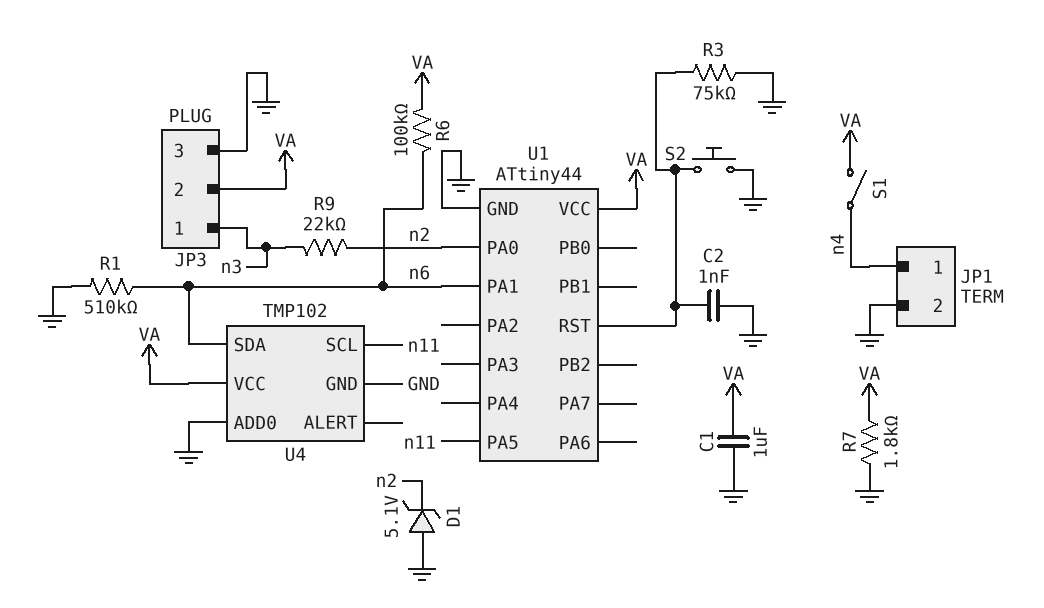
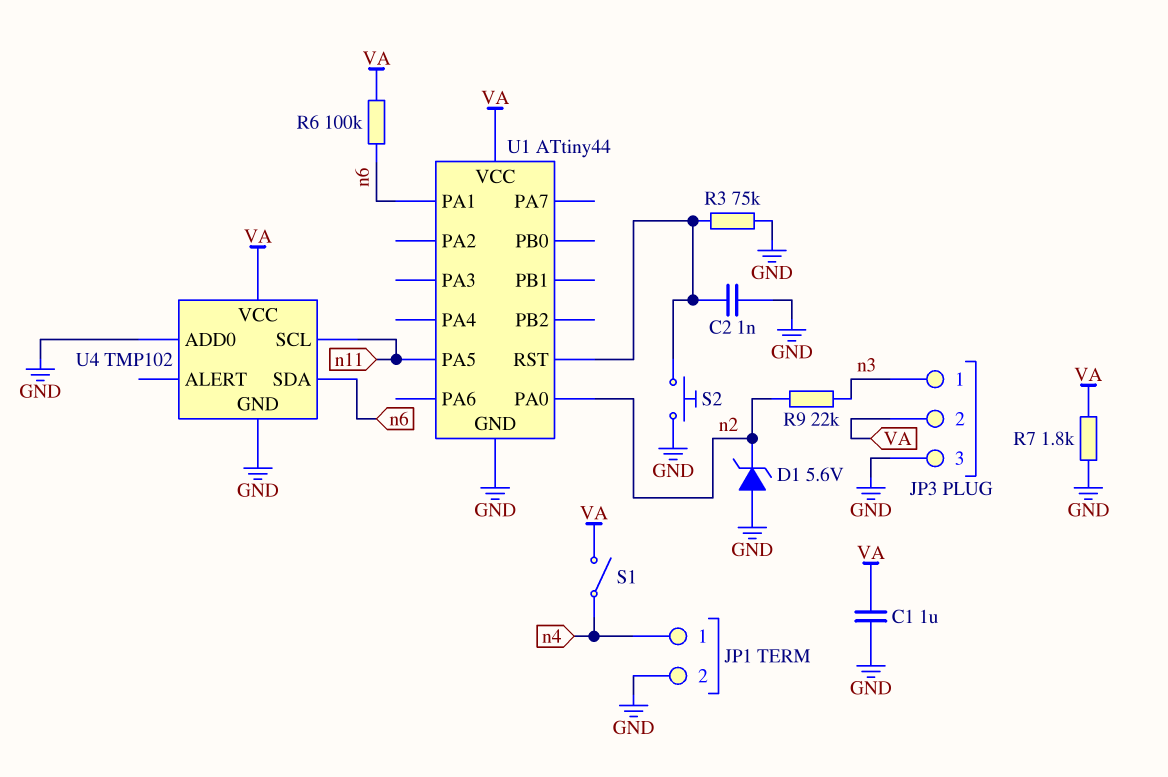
D1: zener 5.1V (A GND, K n2) -> zener 5.6V (A GND, K n2)
R1: 510k (GND, n6) -> none

